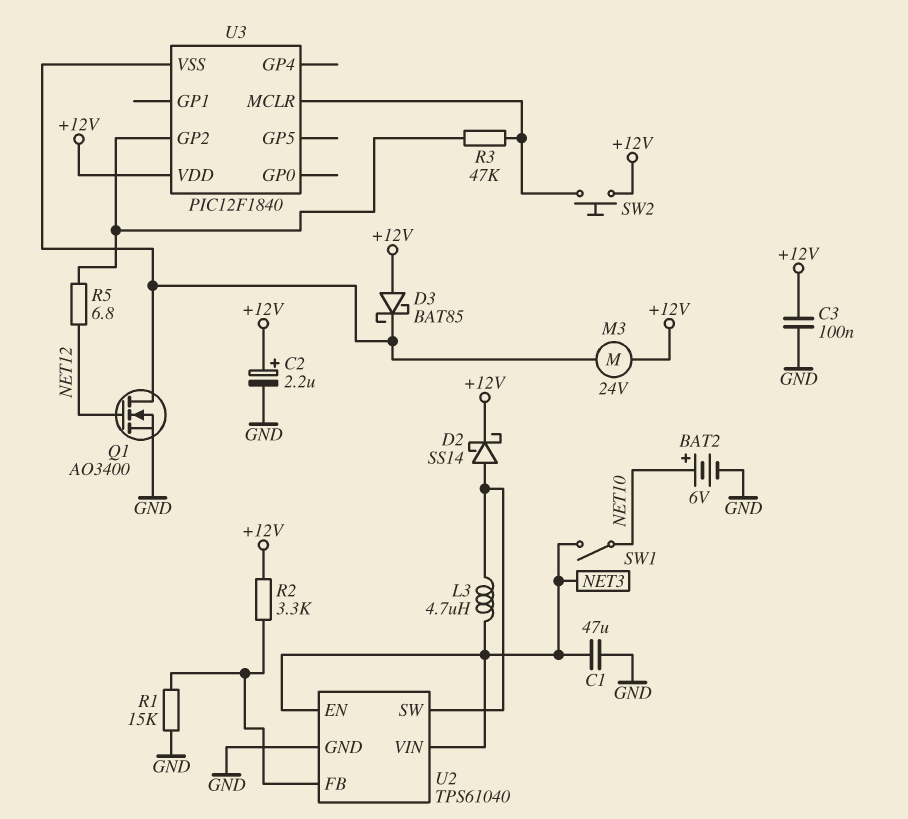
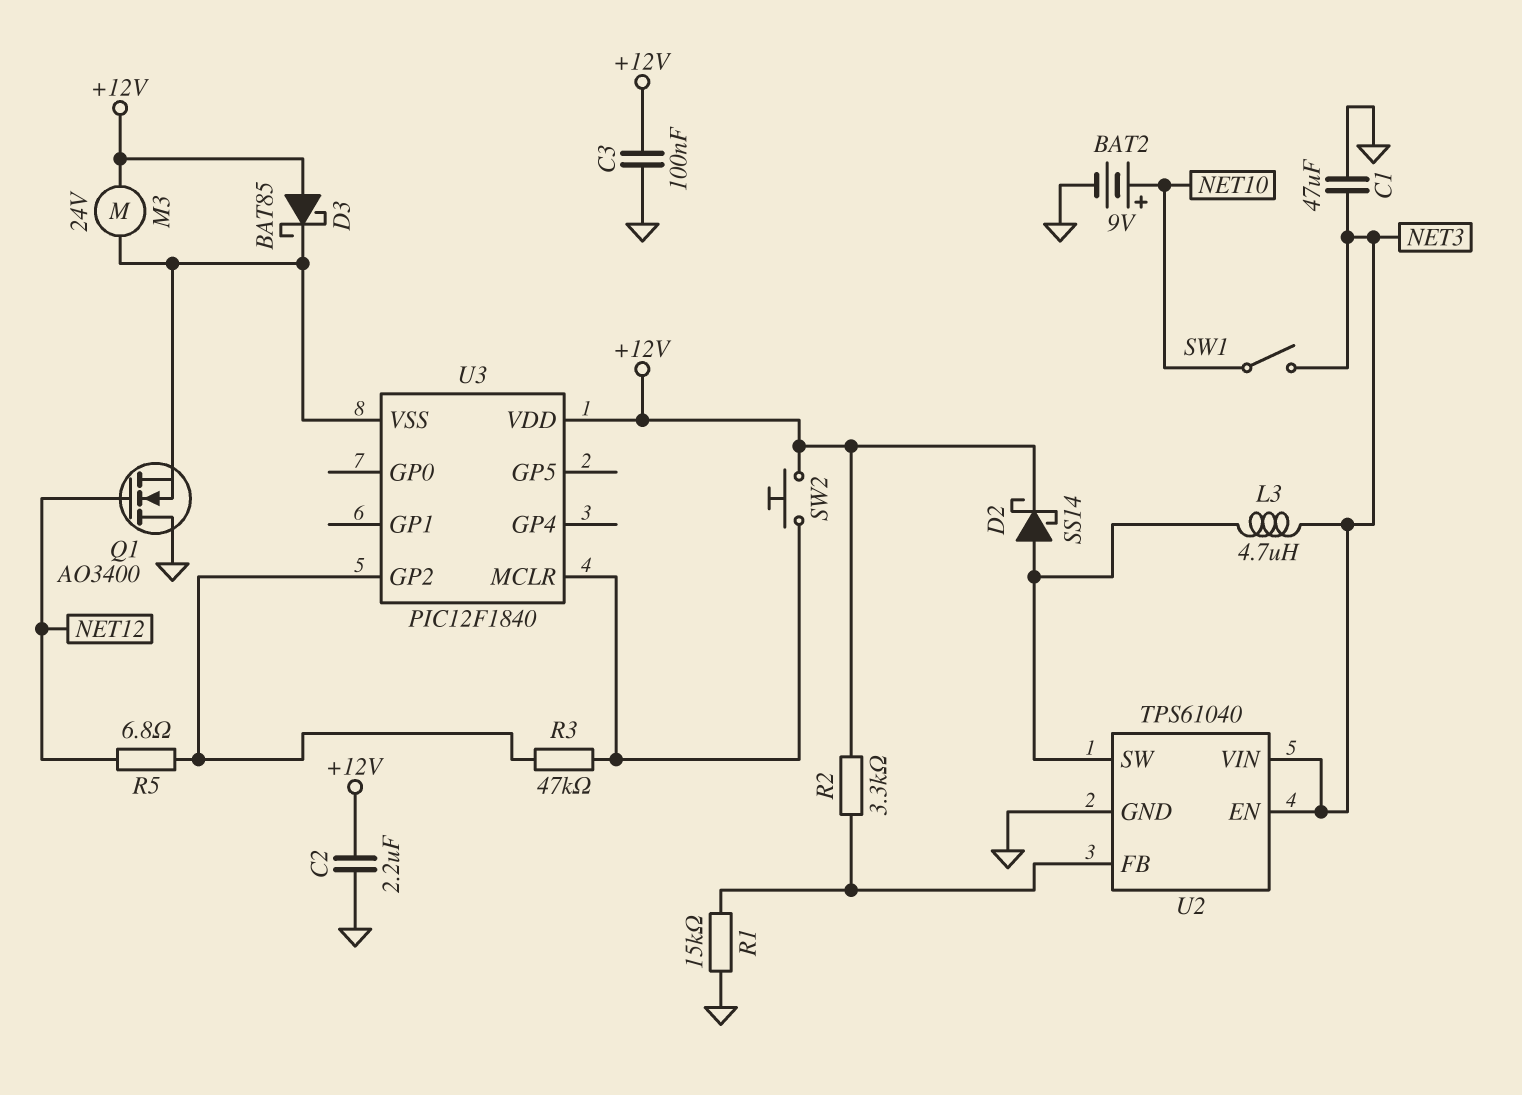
BAT2: 6V (plus NET10, minus GND) -> 9V (plus NET10, minus GND)
C2: 2.2uF (plus +12V, minus GND) -> 2.2uF (+12V, GND)
Q1: NMOS AO3400 (G NET12, D U3/VSS, S GND) -> NMOS AO3400 (G NET12, D GND, S U3/VSS)

